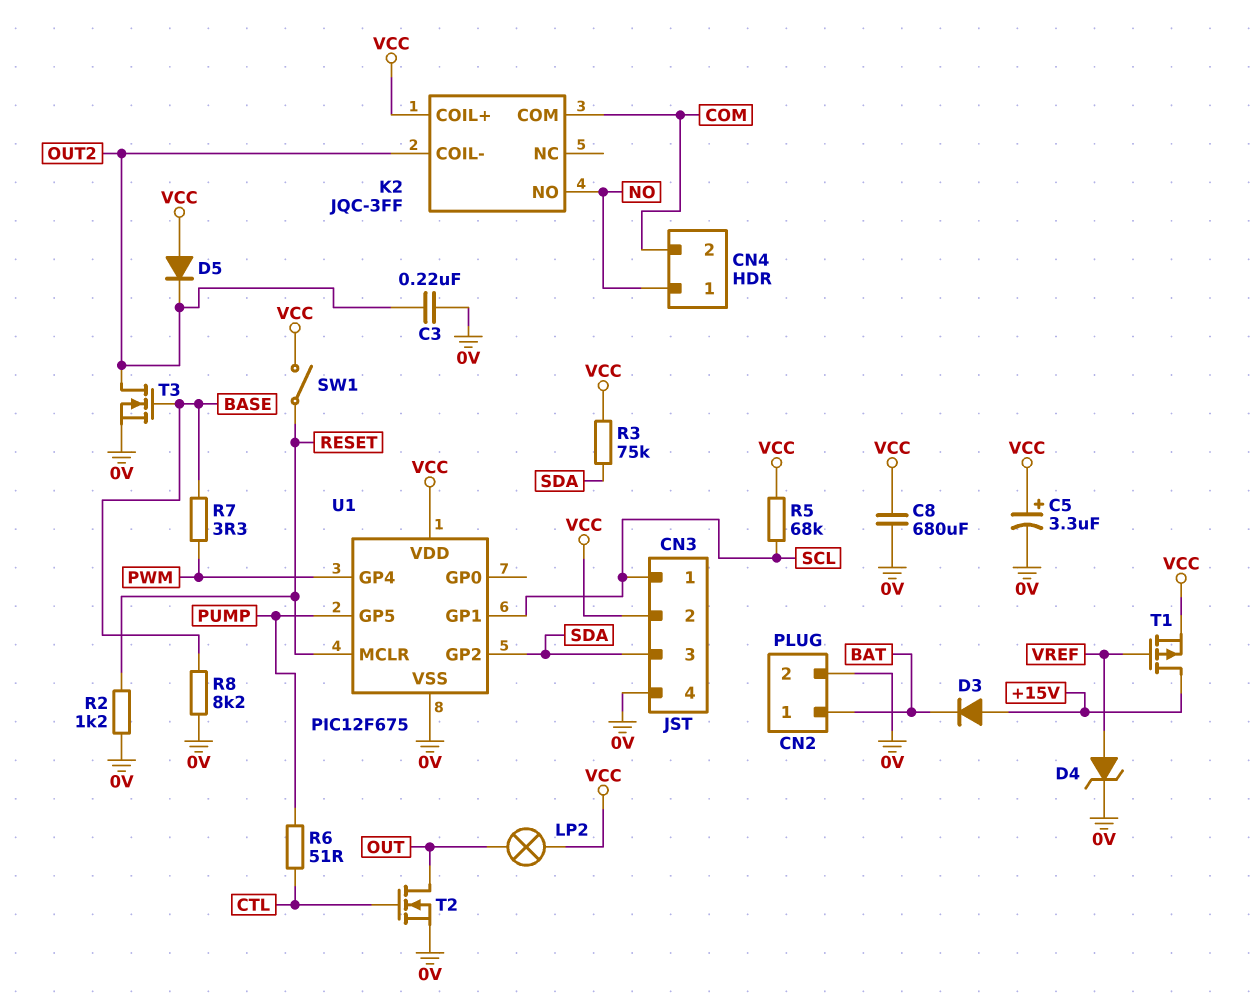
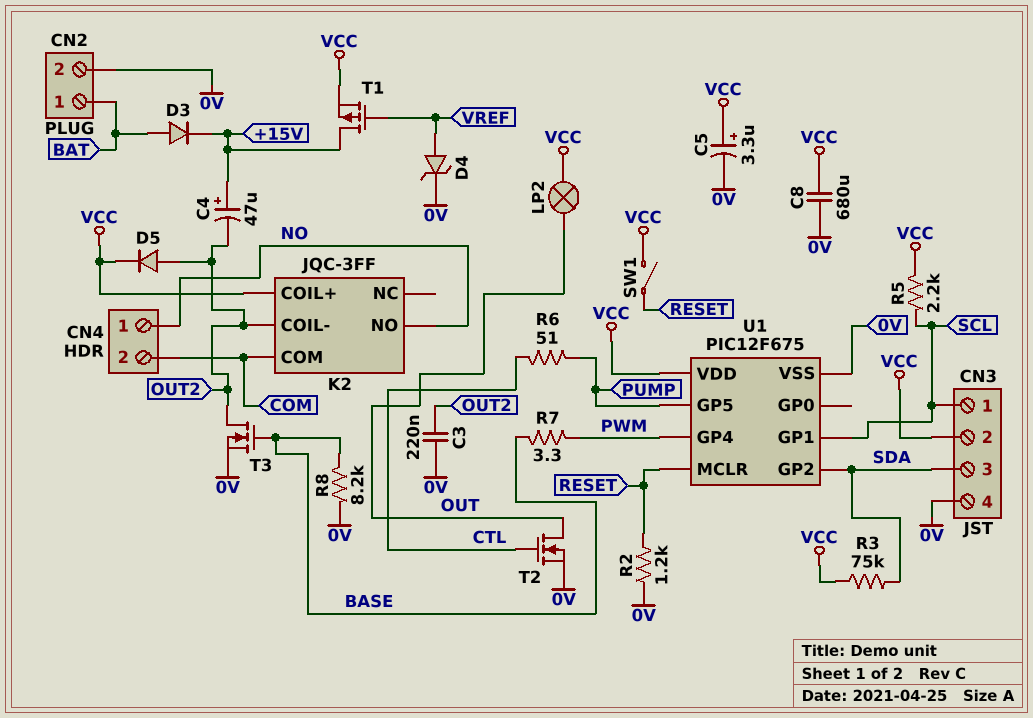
C4: none -> 47uF (plus +15V, minus OUT2)
D3: diode (A +15V, K BAT) -> diode (A BAT, K +15V)
D5: diode (A VCC, K OUT2) -> diode (A OUT2, K VCC)
R5: 68k (SCL, VCC) -> 2.2k (SCL, VCC)

